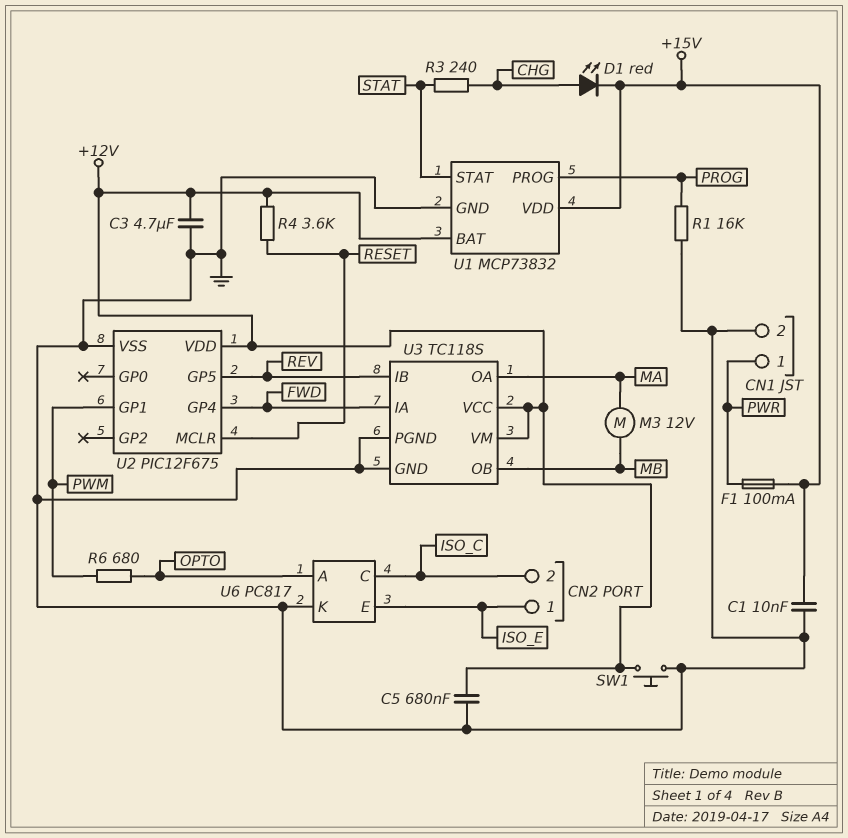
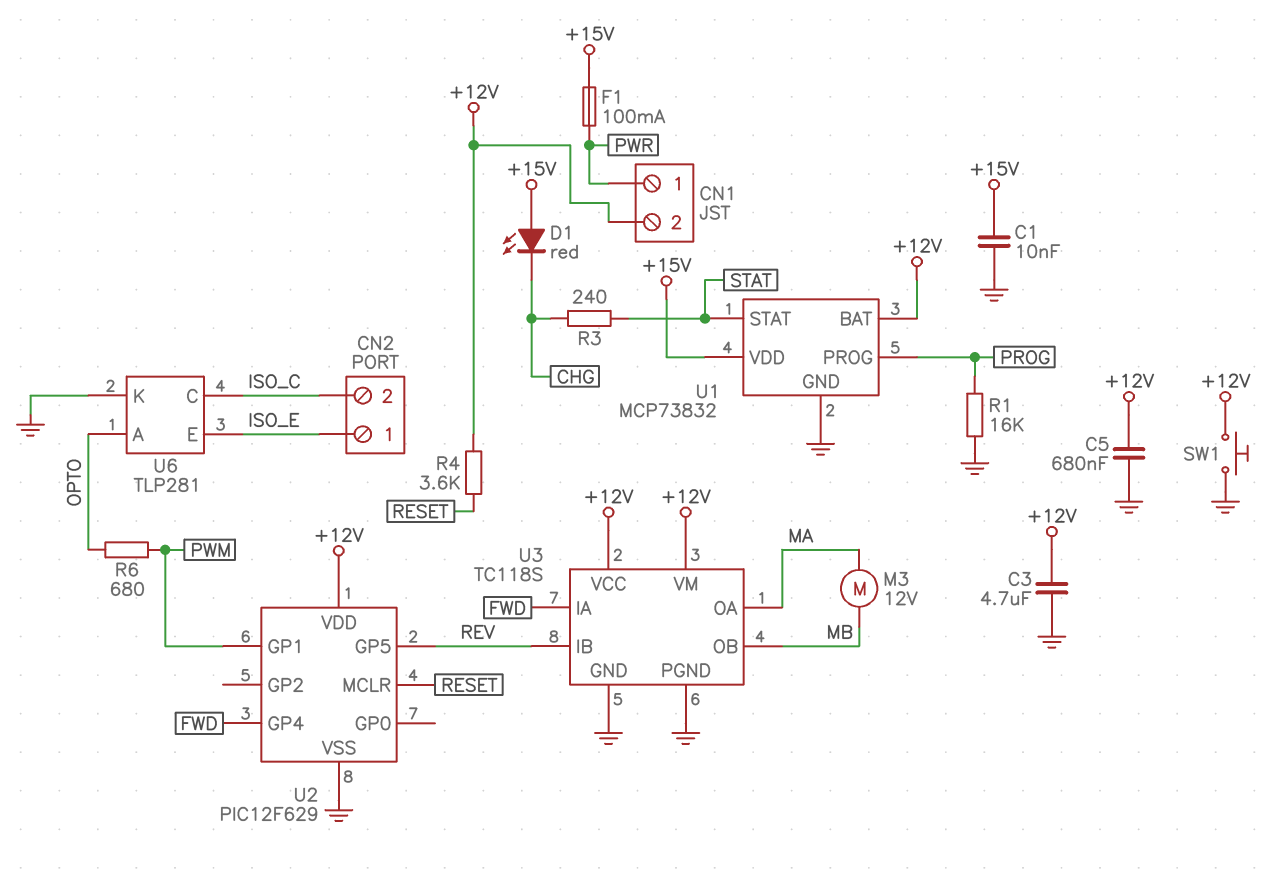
CN1 pin 2: GND -> +12V
D1: LED red (A CHG, K +15V) -> LED red (A +15V, K CHG)
U2: PIC12F675 -> PIC12F629
U6: PC817 -> TLP281

